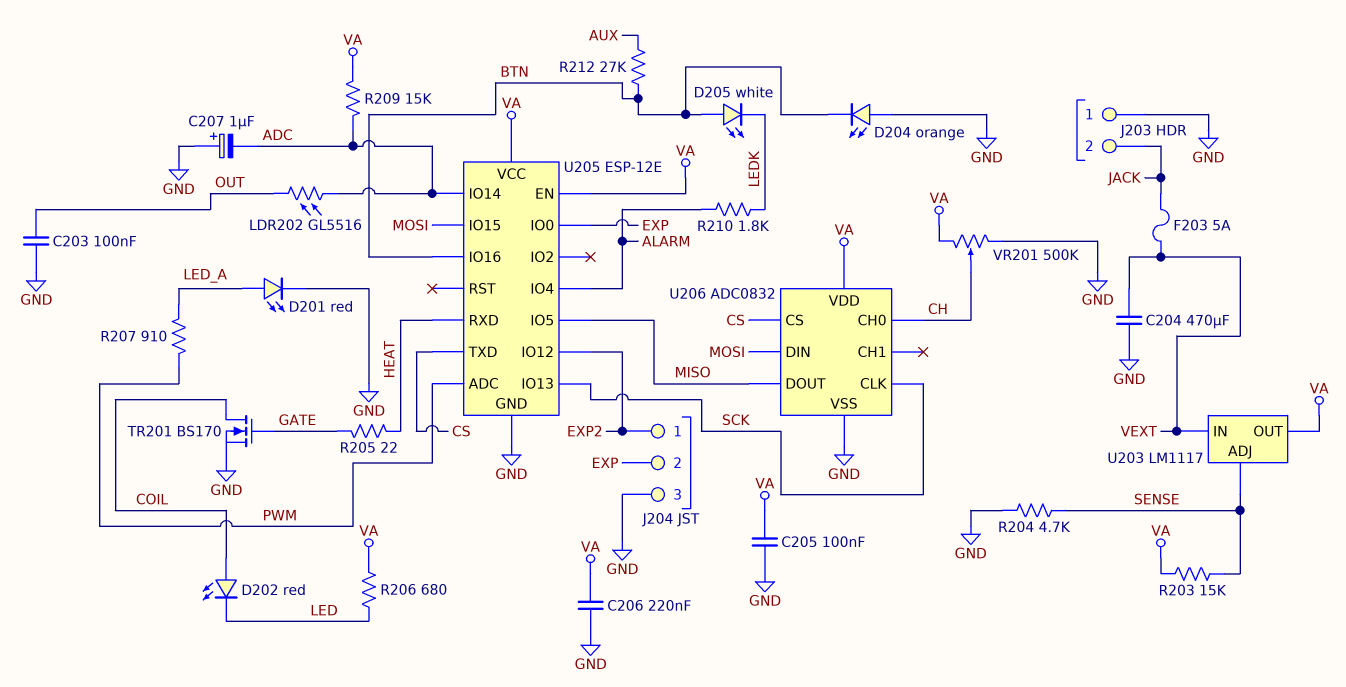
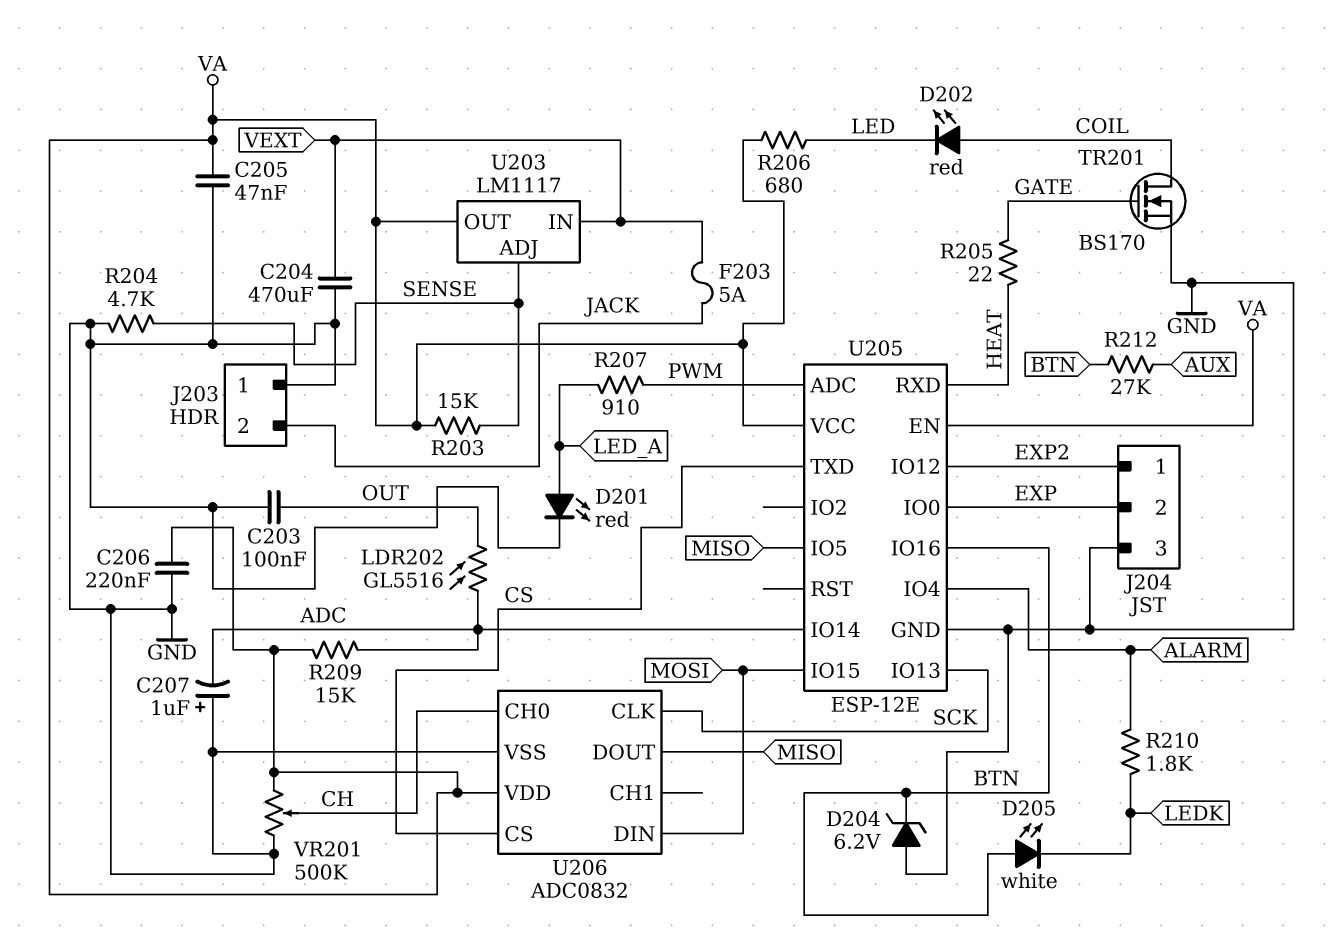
C205: 100nF (GND, VA) -> 47nF (GND, VA)
D204: LED orange (A GND, K BTN) -> zener 6.2V (A GND, K BTN)

